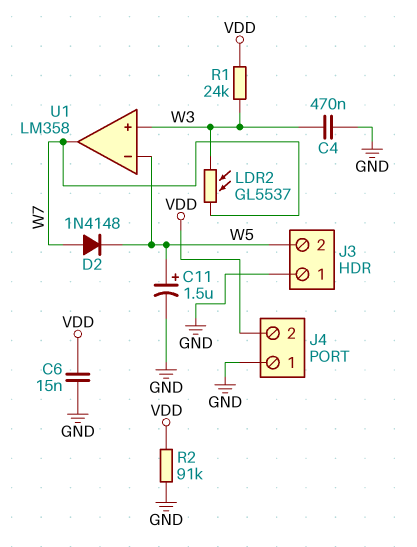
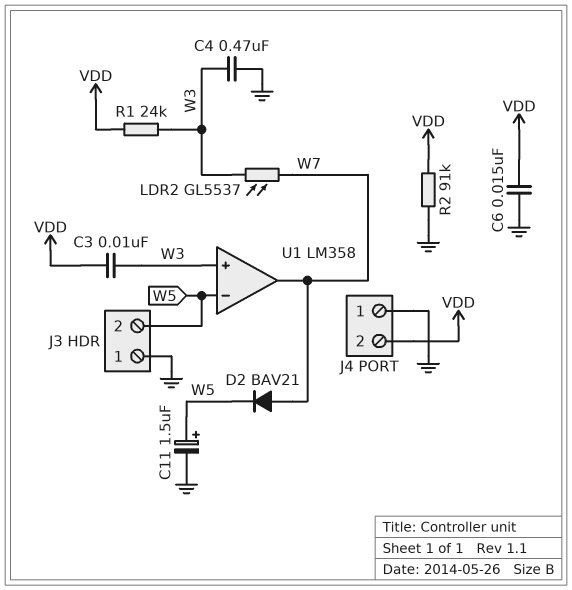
C3: none -> 10nF (VDD, W3)
D2: diode 1N4148 (A W7, K W5) -> diode BAV21 (A W7, K W5)

